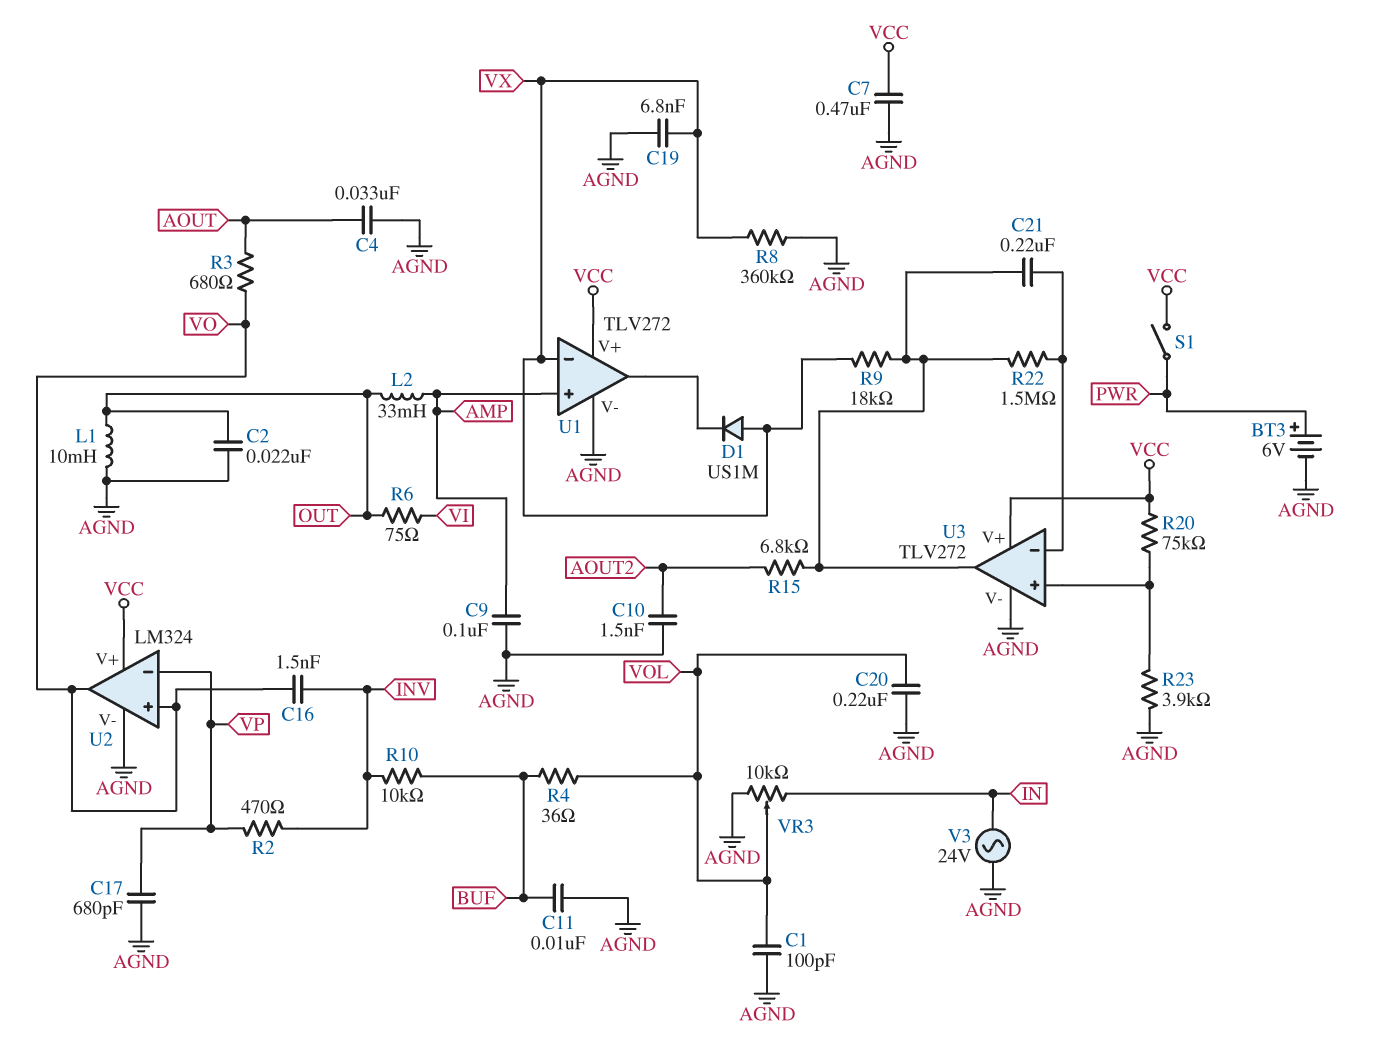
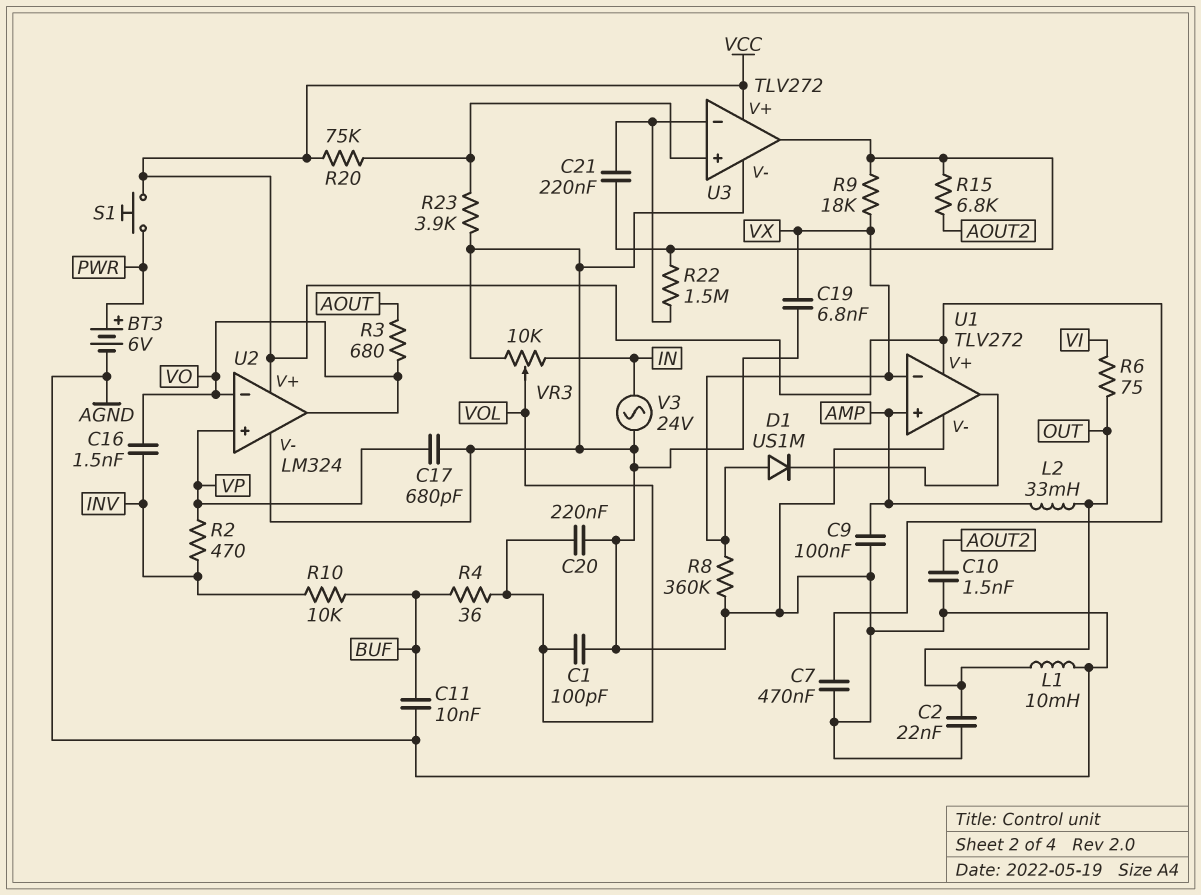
C4: 33nF (AGND, AOUT) -> none
S1: switch (PWR, VCC) -> button (PWR, VCC)
U2 pin in+: VO -> VP
U2 pin in-: VP -> VO

